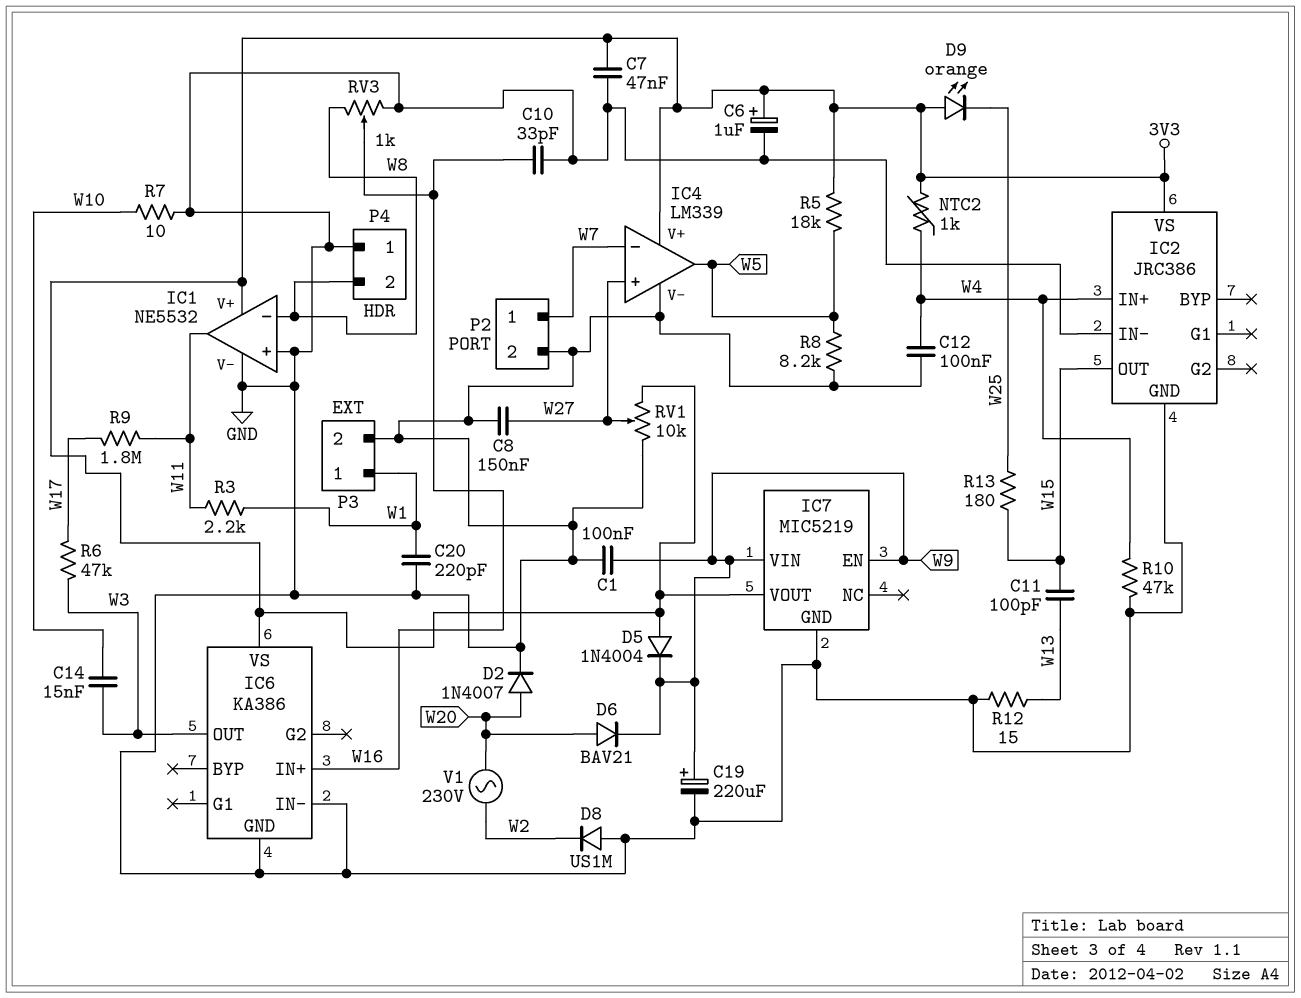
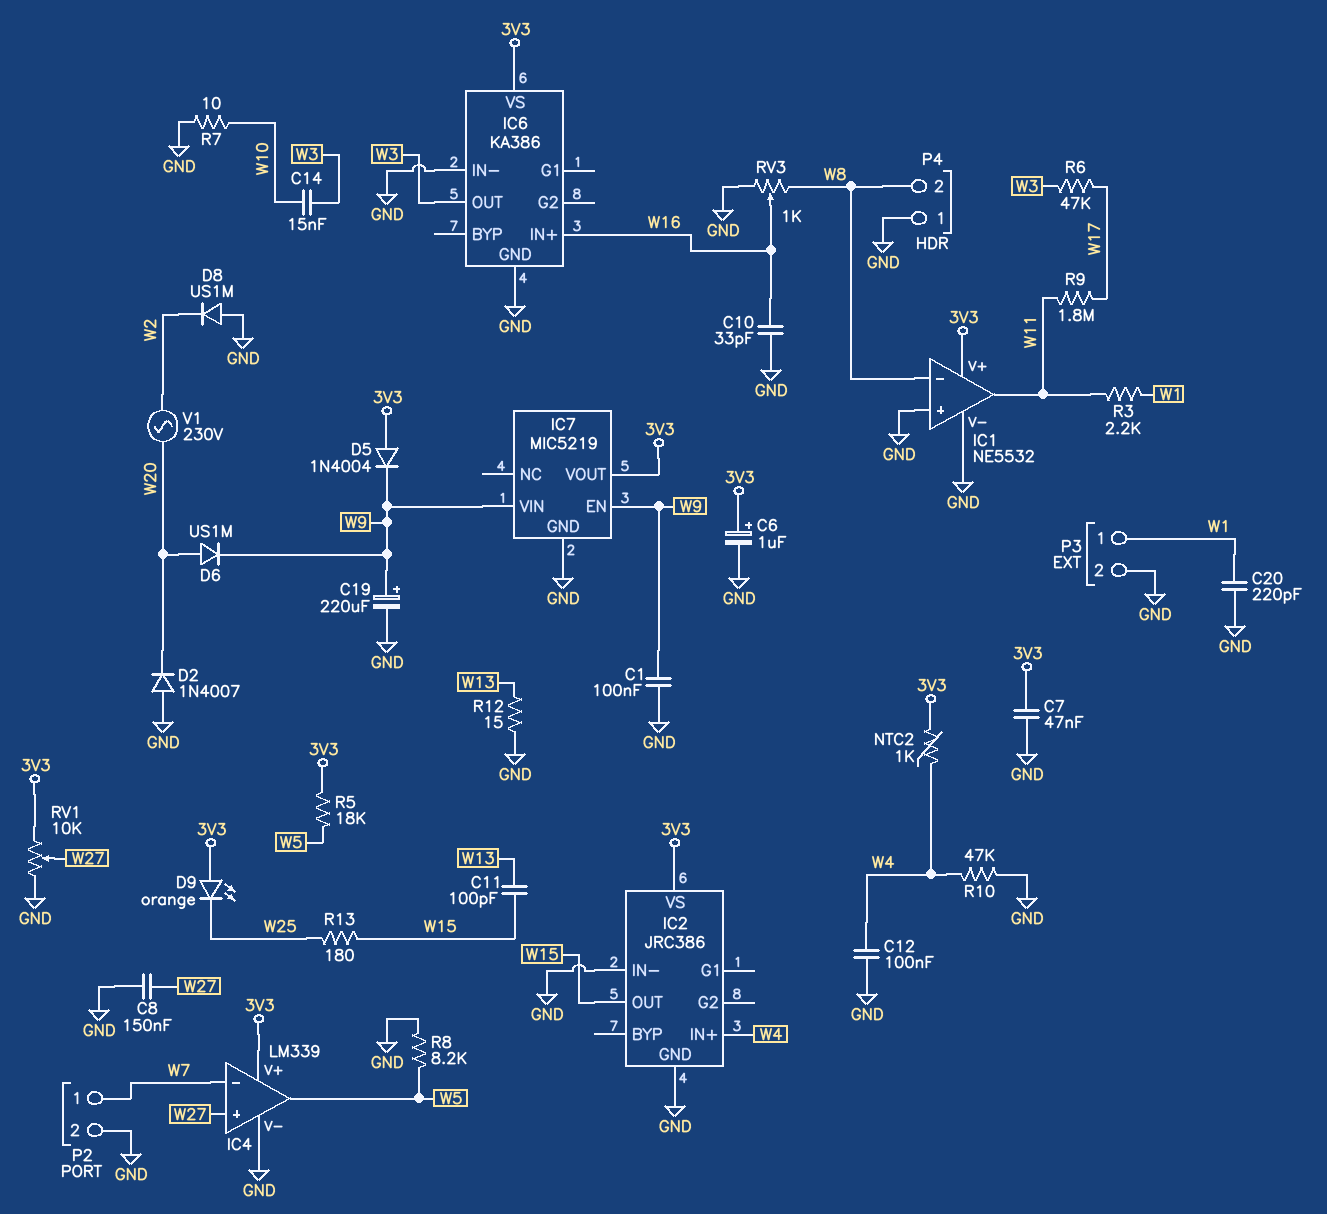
D2: diode 1N4007 (A W20, K GND) -> diode 1N4007 (A GND, K W20)
D6: diode BAV21 (A W20, K W9) -> diode US1M (A W20, K W9)

